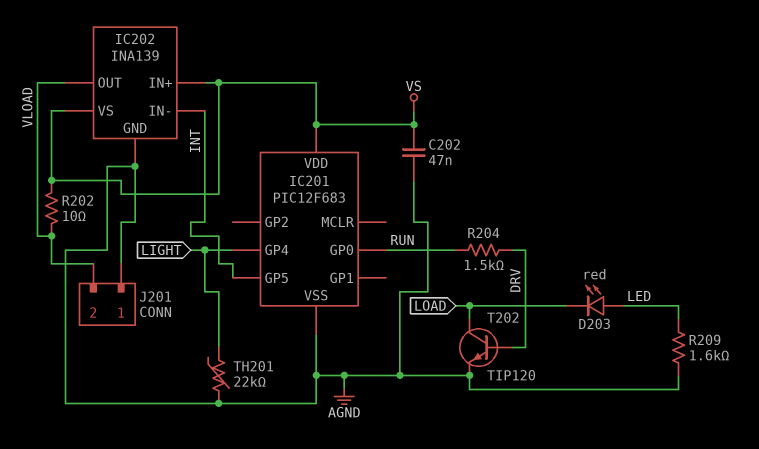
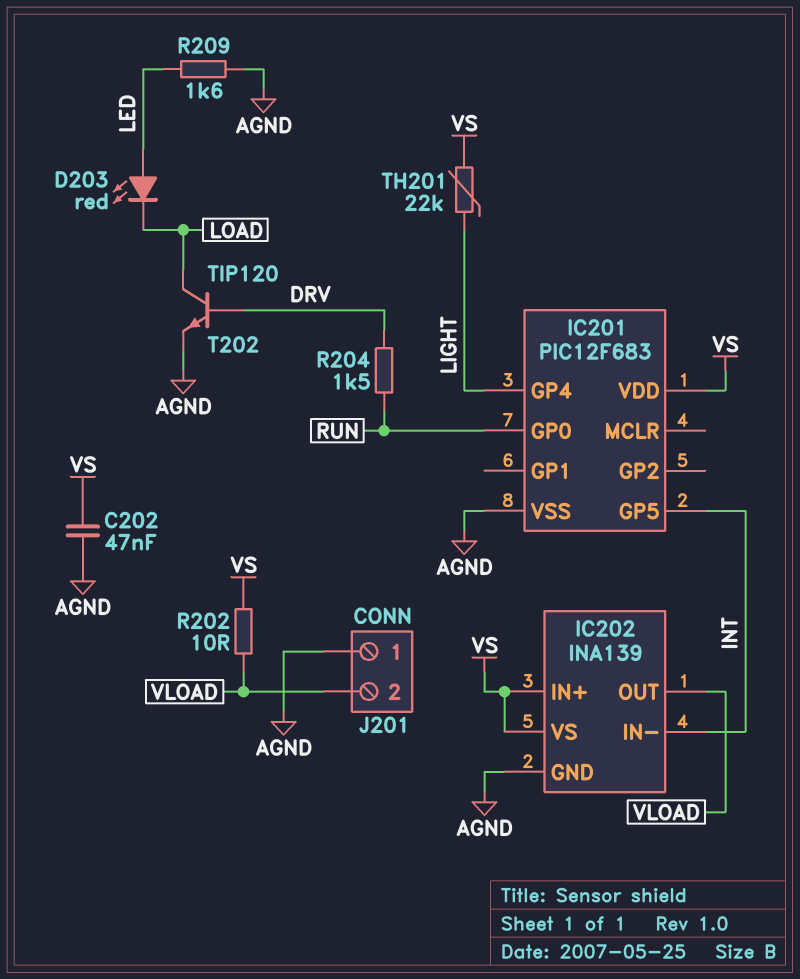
TH201: 22k (AGND, LIGHT) -> 22k (LIGHT, VS)

